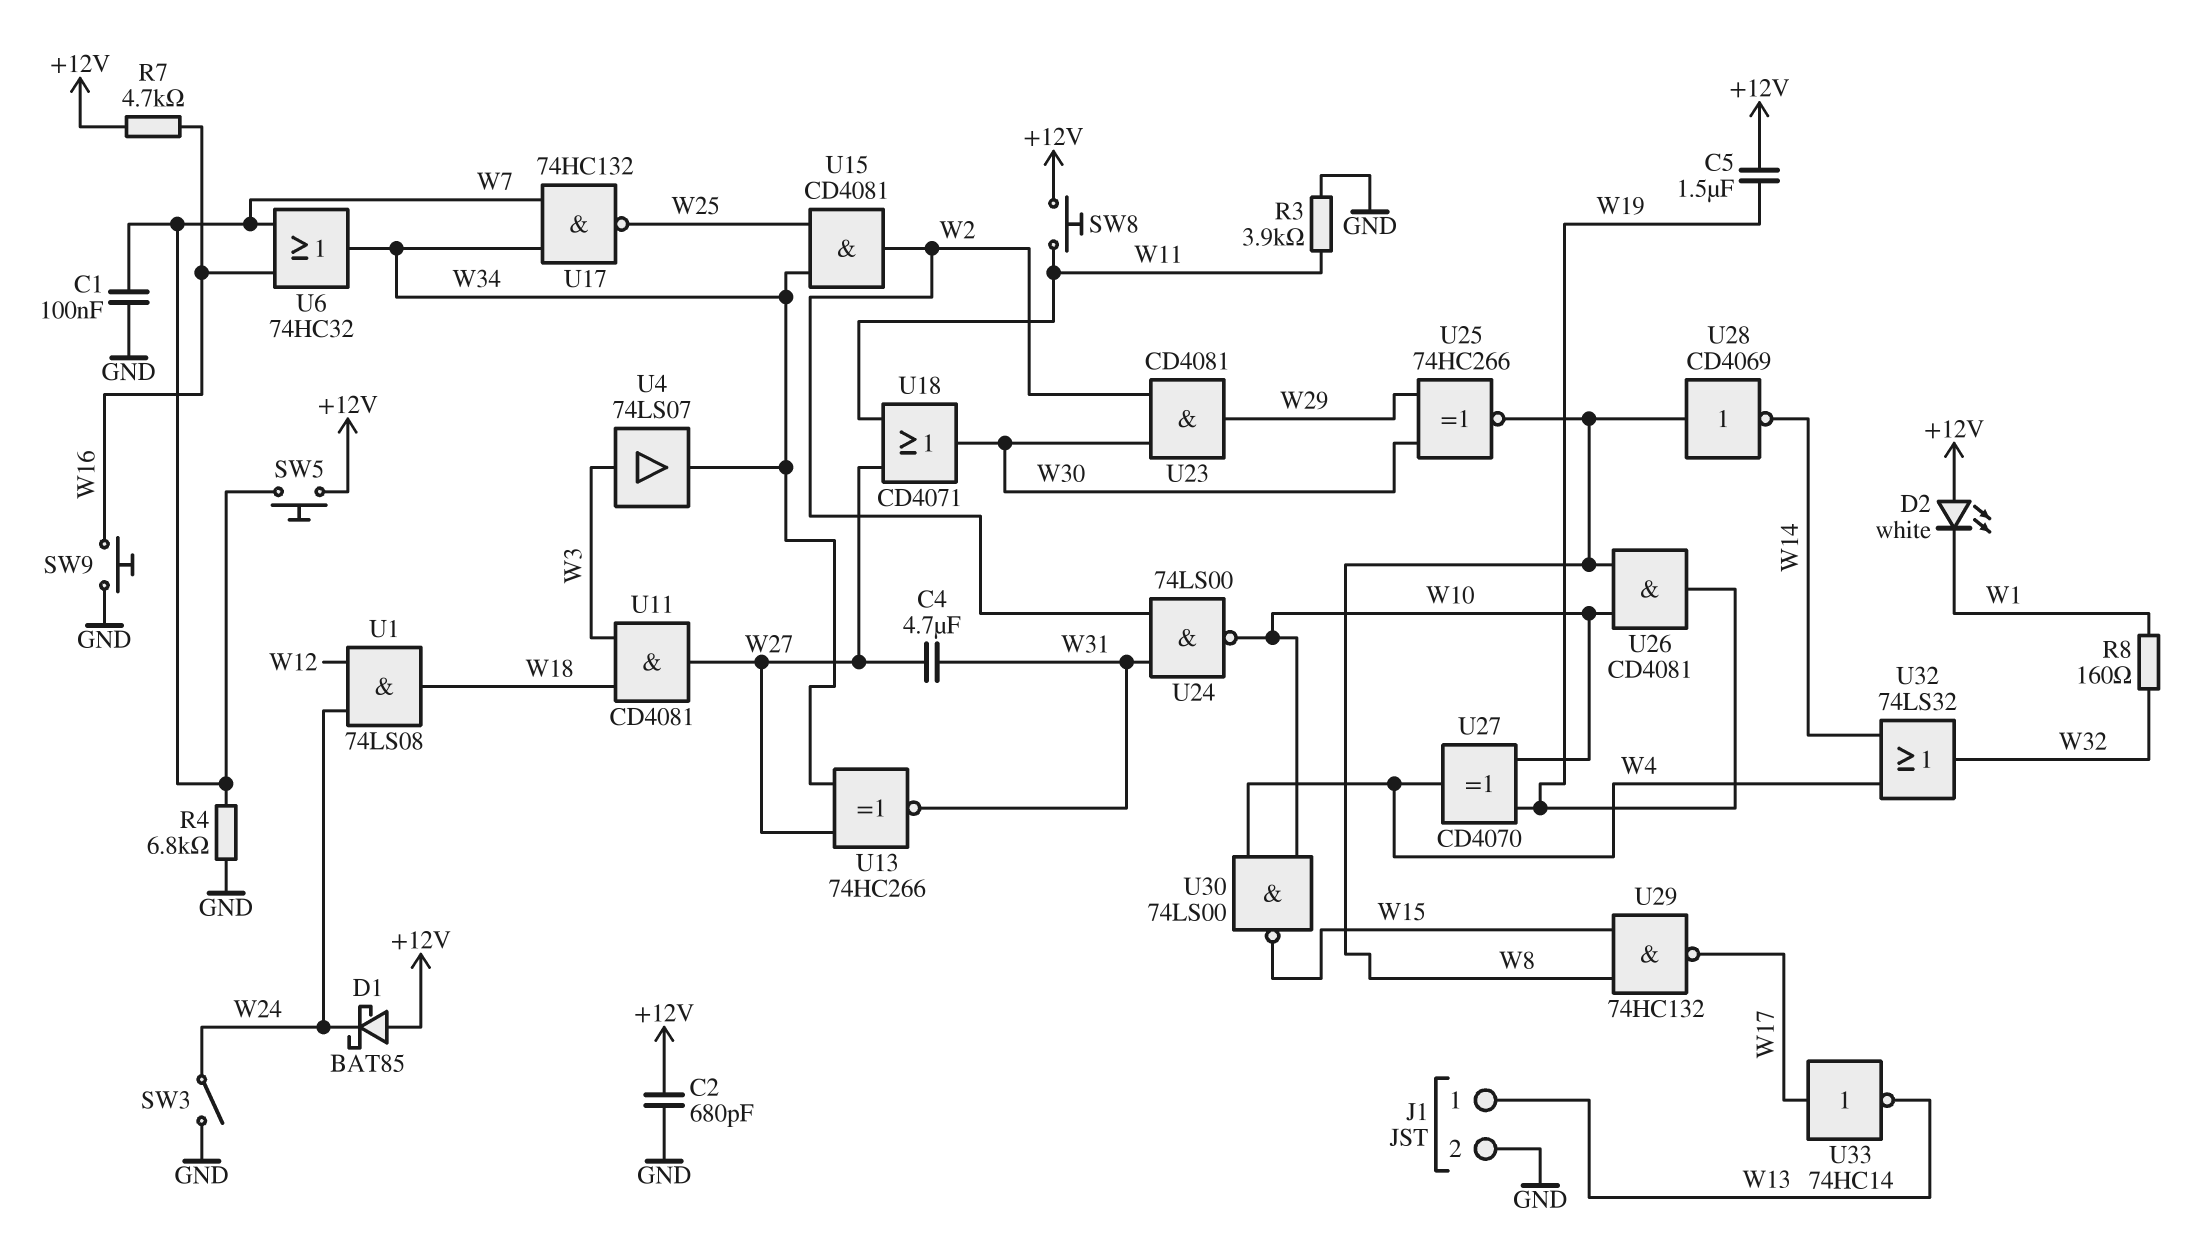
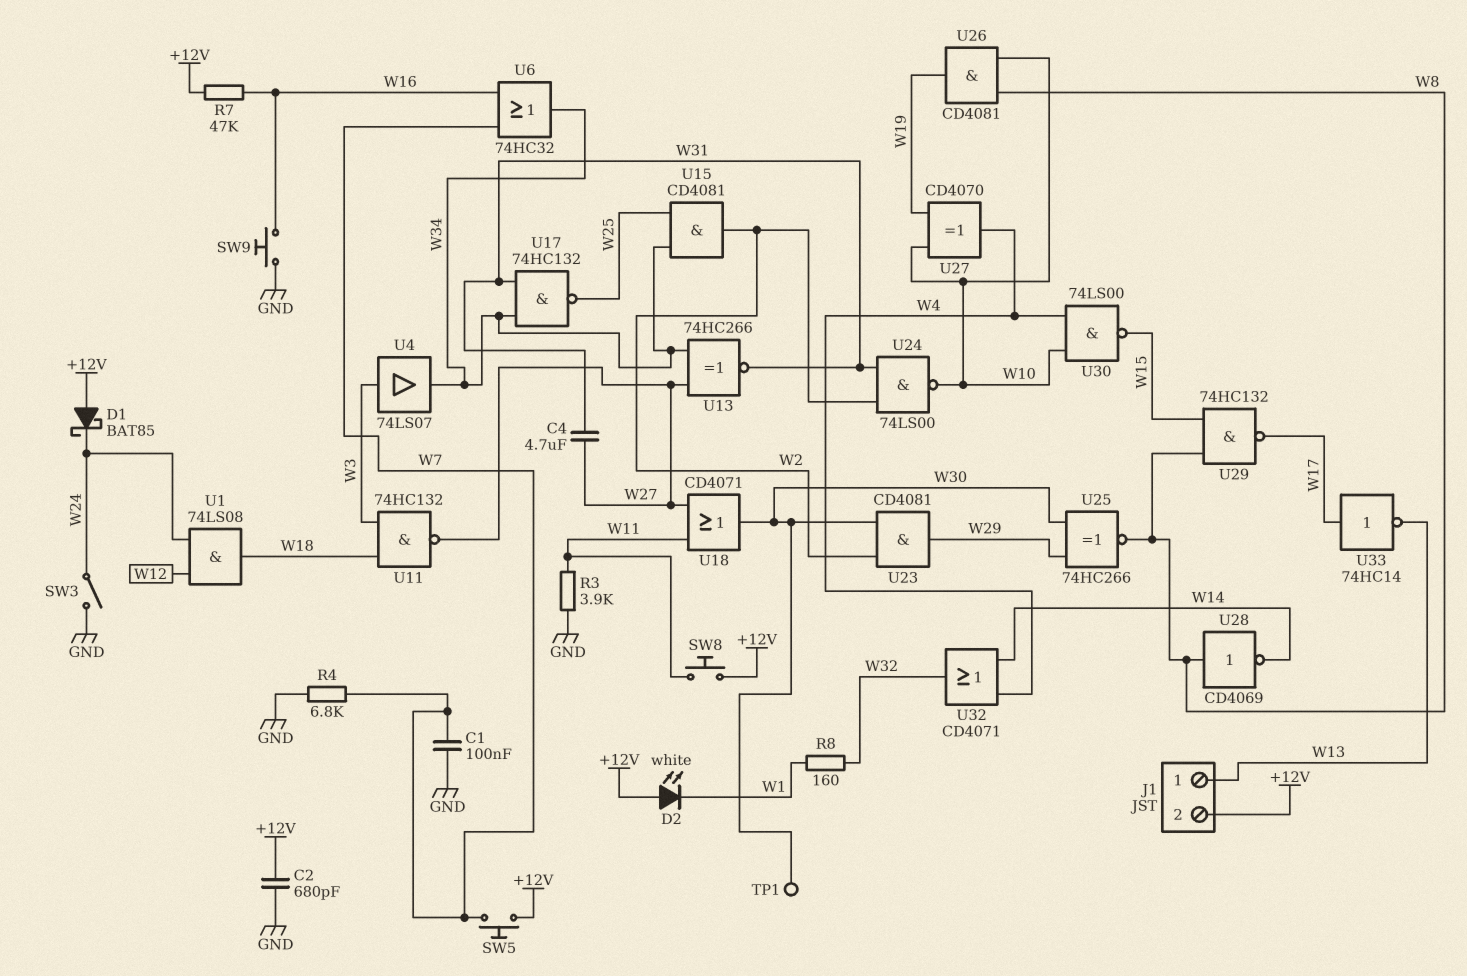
C5: 1.5uF (+12V, W19) -> none
J1 pin 2: GND -> +12V
R7: 4.7k (+12V, W16) -> 47k (+12V, W16)
TP1: none -> test point (W30)
U11: AND CD4081 (in W3, in W18, out W27) -> NAND 74HC132 (in W3, in W18, out W27)
U17: NAND 74HC132 (in W7, in W34, out W25) -> NAND 74HC132 (in W31, in W34, out W25)
U32: OR 74LS32 (in W4, in W14, out W32) -> OR CD4071 (in W4, in W14, out W32)

